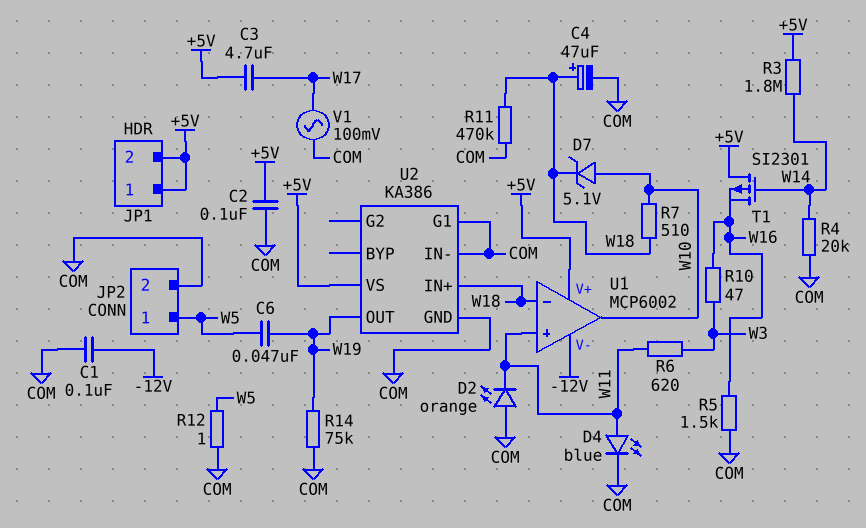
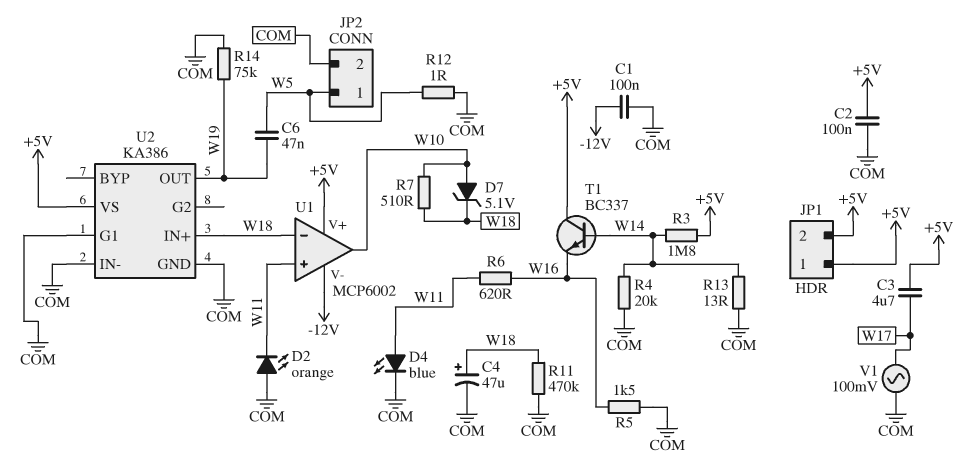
R6: 620 (W3, W11) -> 620 (W11, W16)
R10: 47 (W3, W16) -> none
R13: none -> 13 (COM, W14)
T1: PMOS SI2301 (G W14, D +5V, S W16) -> NPN BC337 (B W14, C +5V, E W16)

